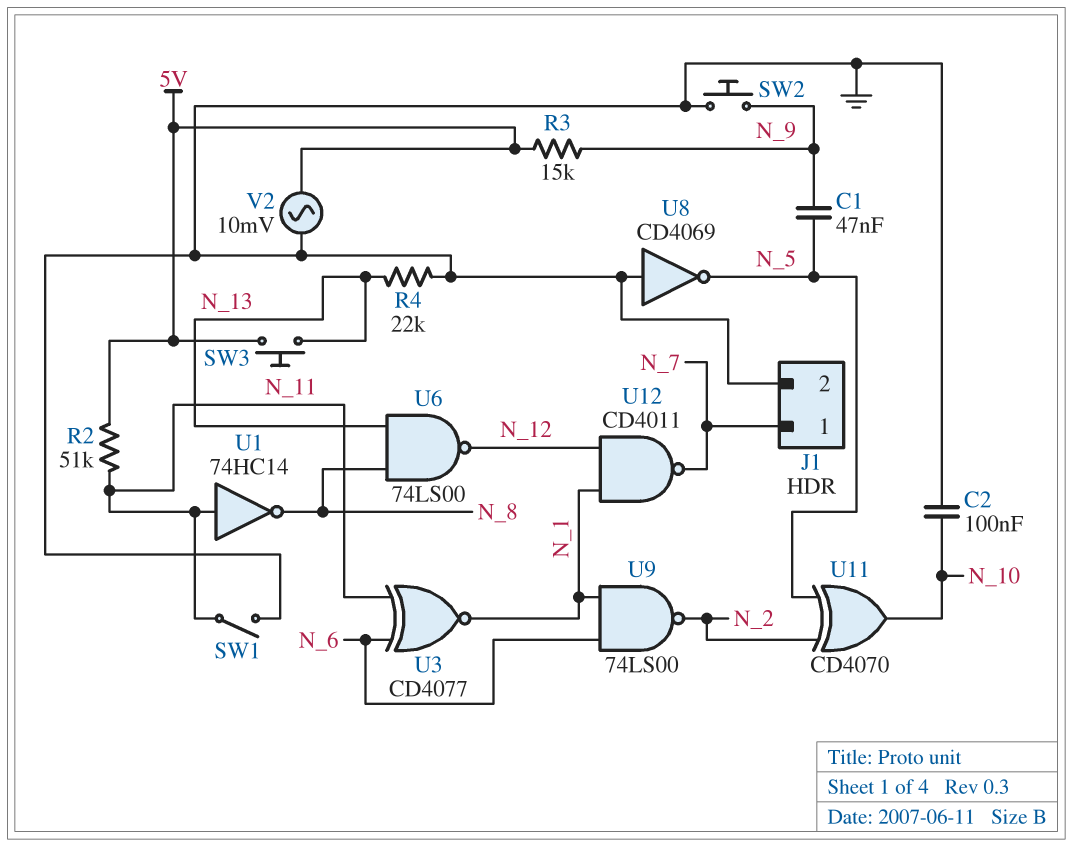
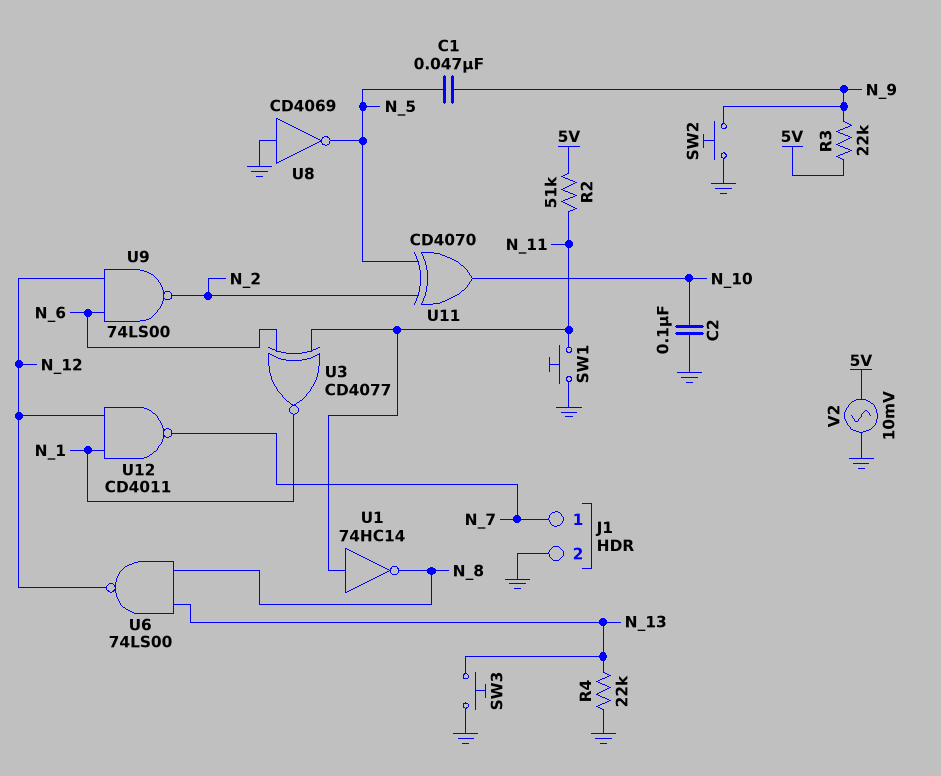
R3: 15k (5V, N_9) -> 22k (5V, N_9)
SW1: switch (GND, N_11) -> button (GND, N_11)
SW3: button (5V, N_13) -> button (GND, N_13)
U9: NAND 74LS00 (in N_1, in N_6, out N_2) -> NAND 74LS00 (in N_6, in N_12, out N_2)

